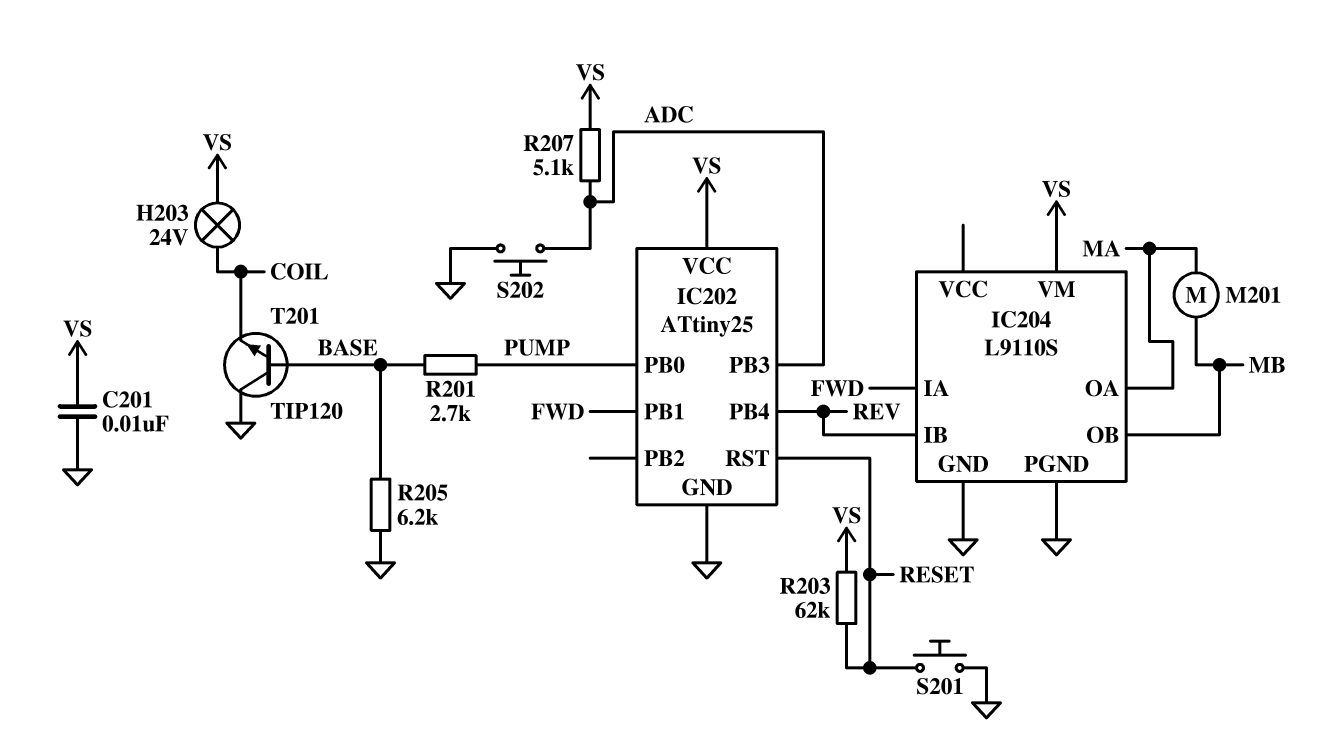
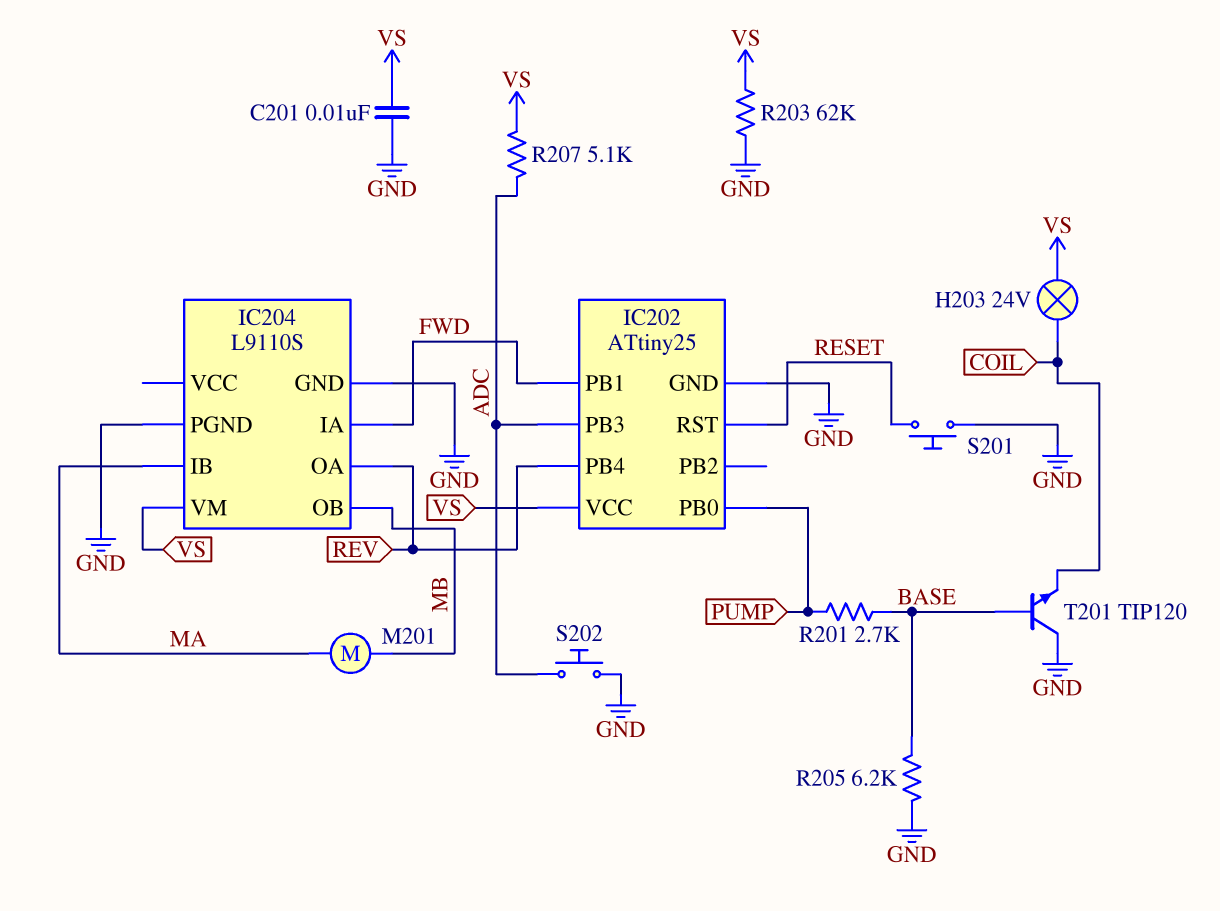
IC204 pin IB: REV -> MA
IC204 pin OA: MA -> REV
R203: 62k (RESET, VS) -> 62k (GND, VS)

